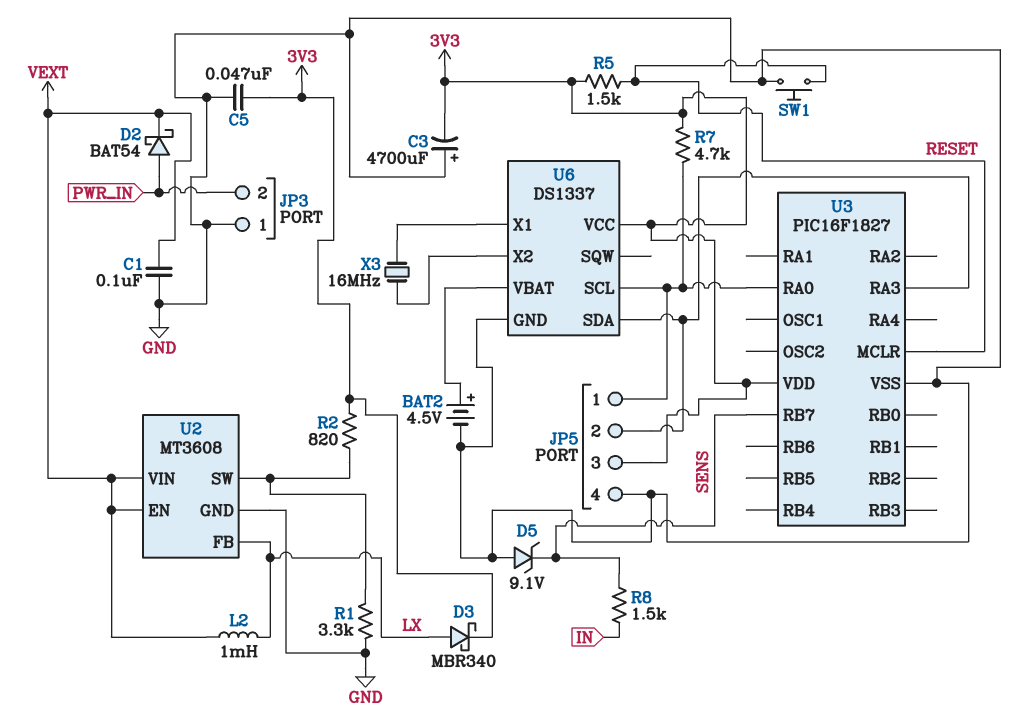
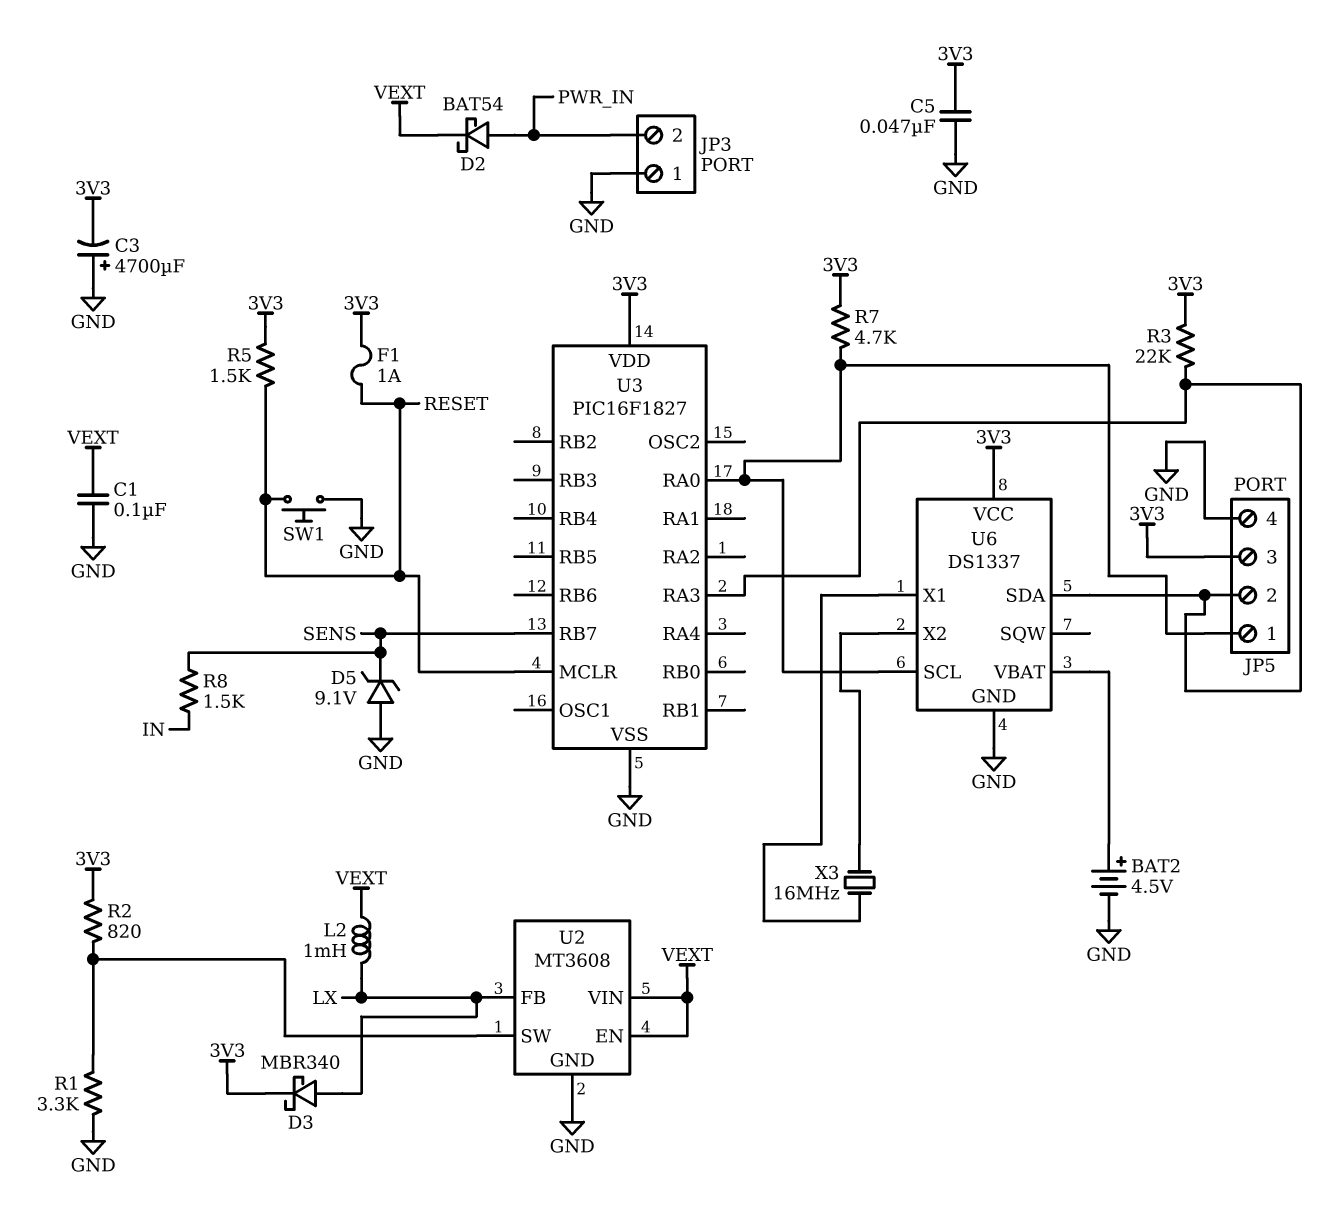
F1: none -> 1A (3V3, RESET)
R3: none -> 22k (3V3, JP5/2)

